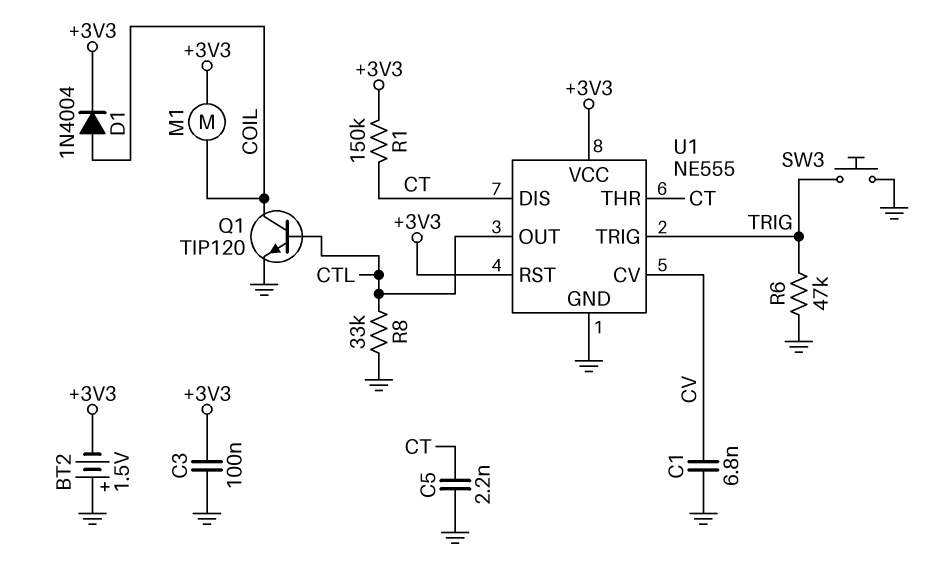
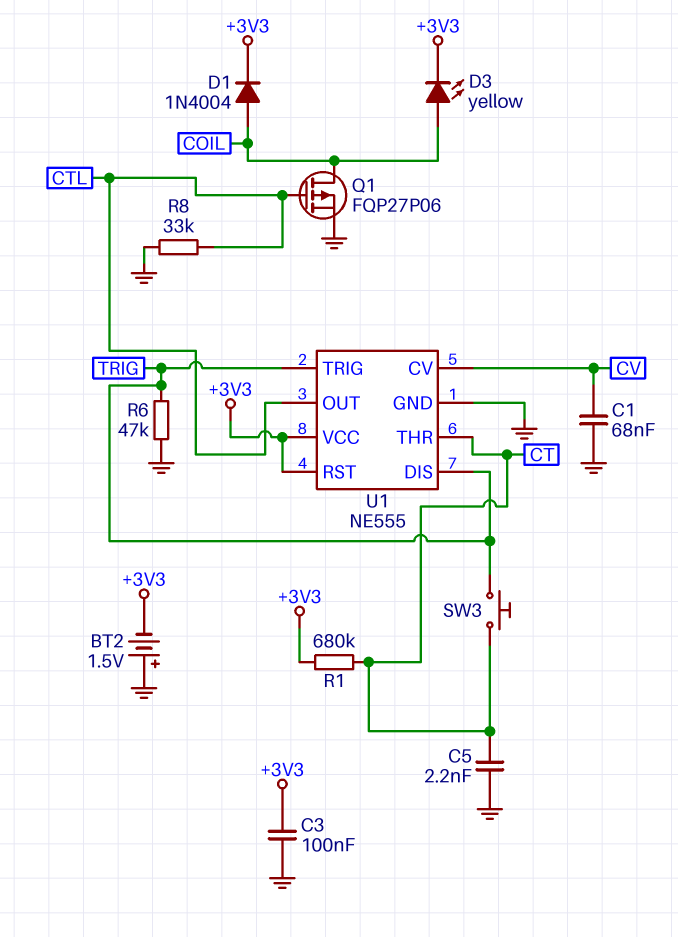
C1: 6.8nF (CV, GND) -> 68nF (CV, GND)
D3: none -> LED yellow (A COIL, K +3V3)
M1: motor (+3V3, COIL) -> none
Q1: NPN TIP120 (B CTL, C COIL, E GND) -> PMOS FQP27P06 (G CTL, D COIL, S GND)
R1: 150k (+3V3, CT) -> 680k (+3V3, CT)
SW3: button (GND, TRIG) -> button (CT, TRIG)
U1 pin DIS: CT -> TRIG

